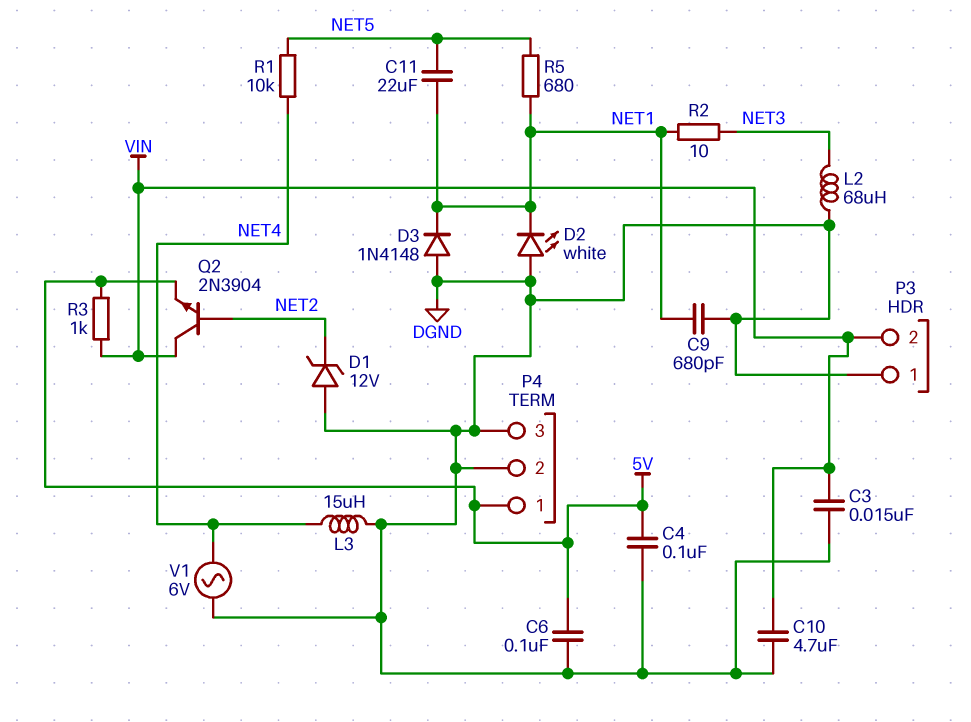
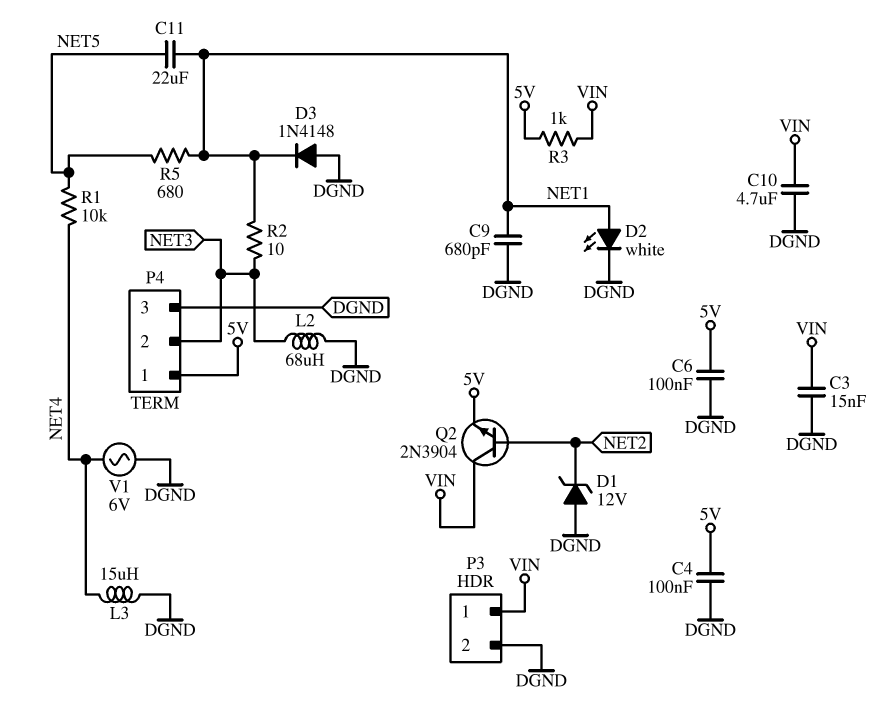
D2: LED white (A DGND, K NET1) -> LED white (A NET1, K DGND)
P3 pin 1: DGND -> VIN
P3 pin 2: VIN -> DGND
P4 pin 2: DGND -> NET3

